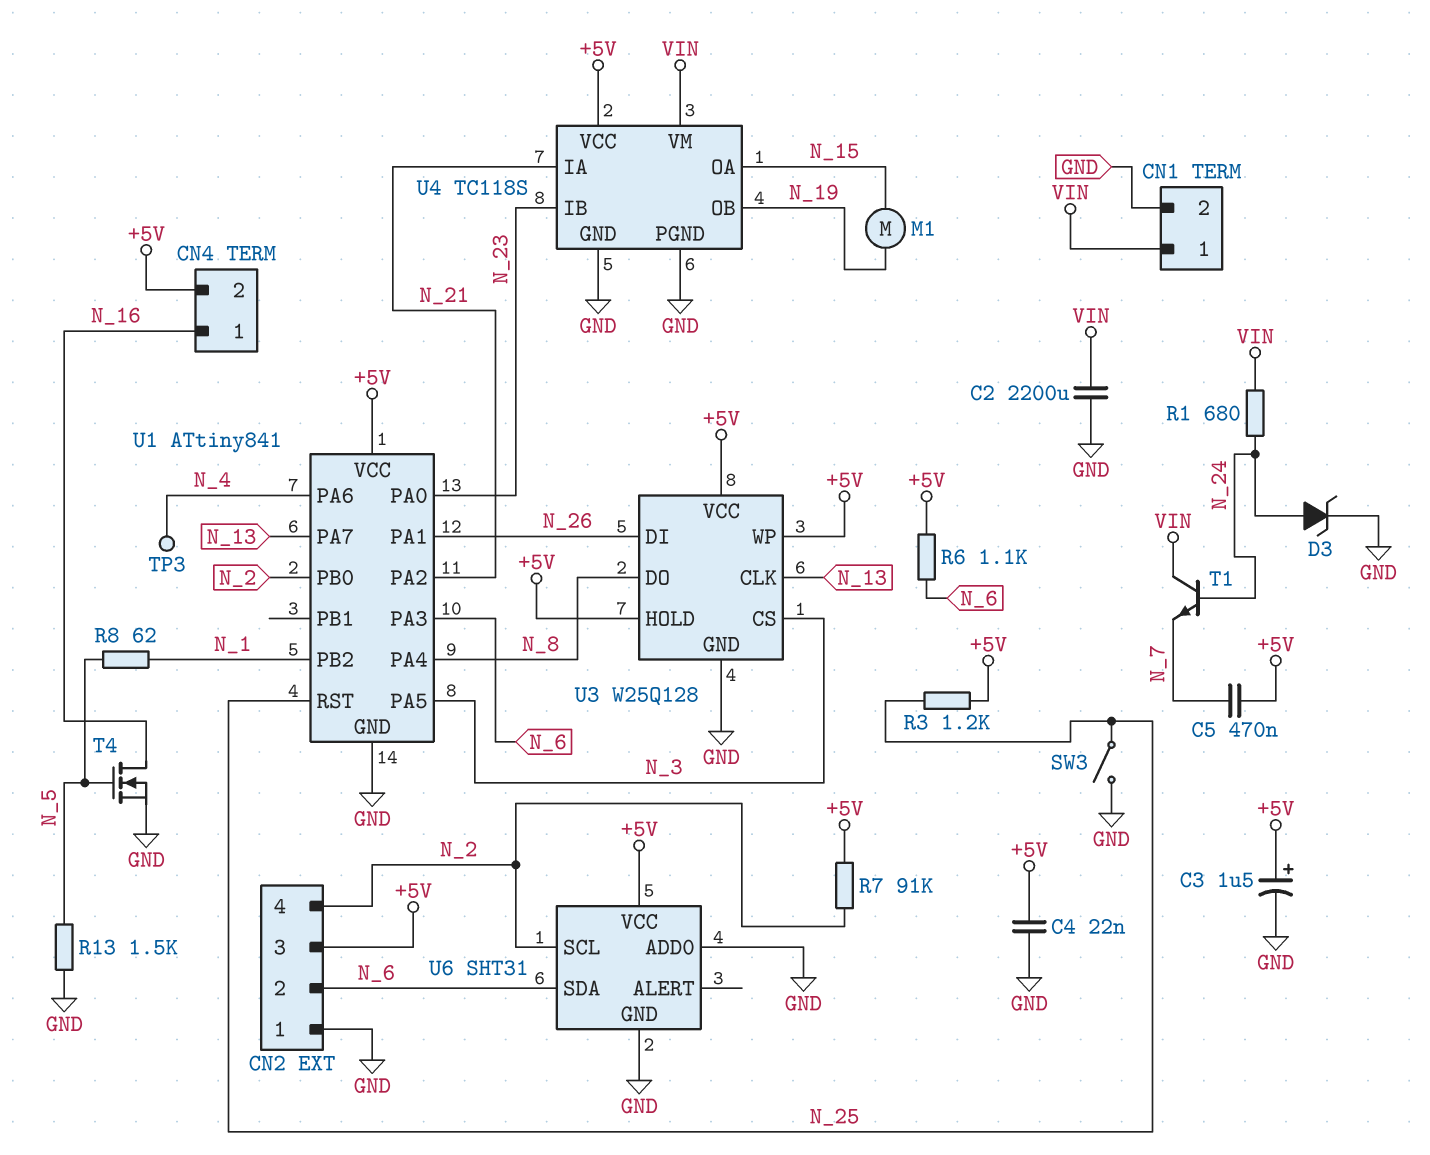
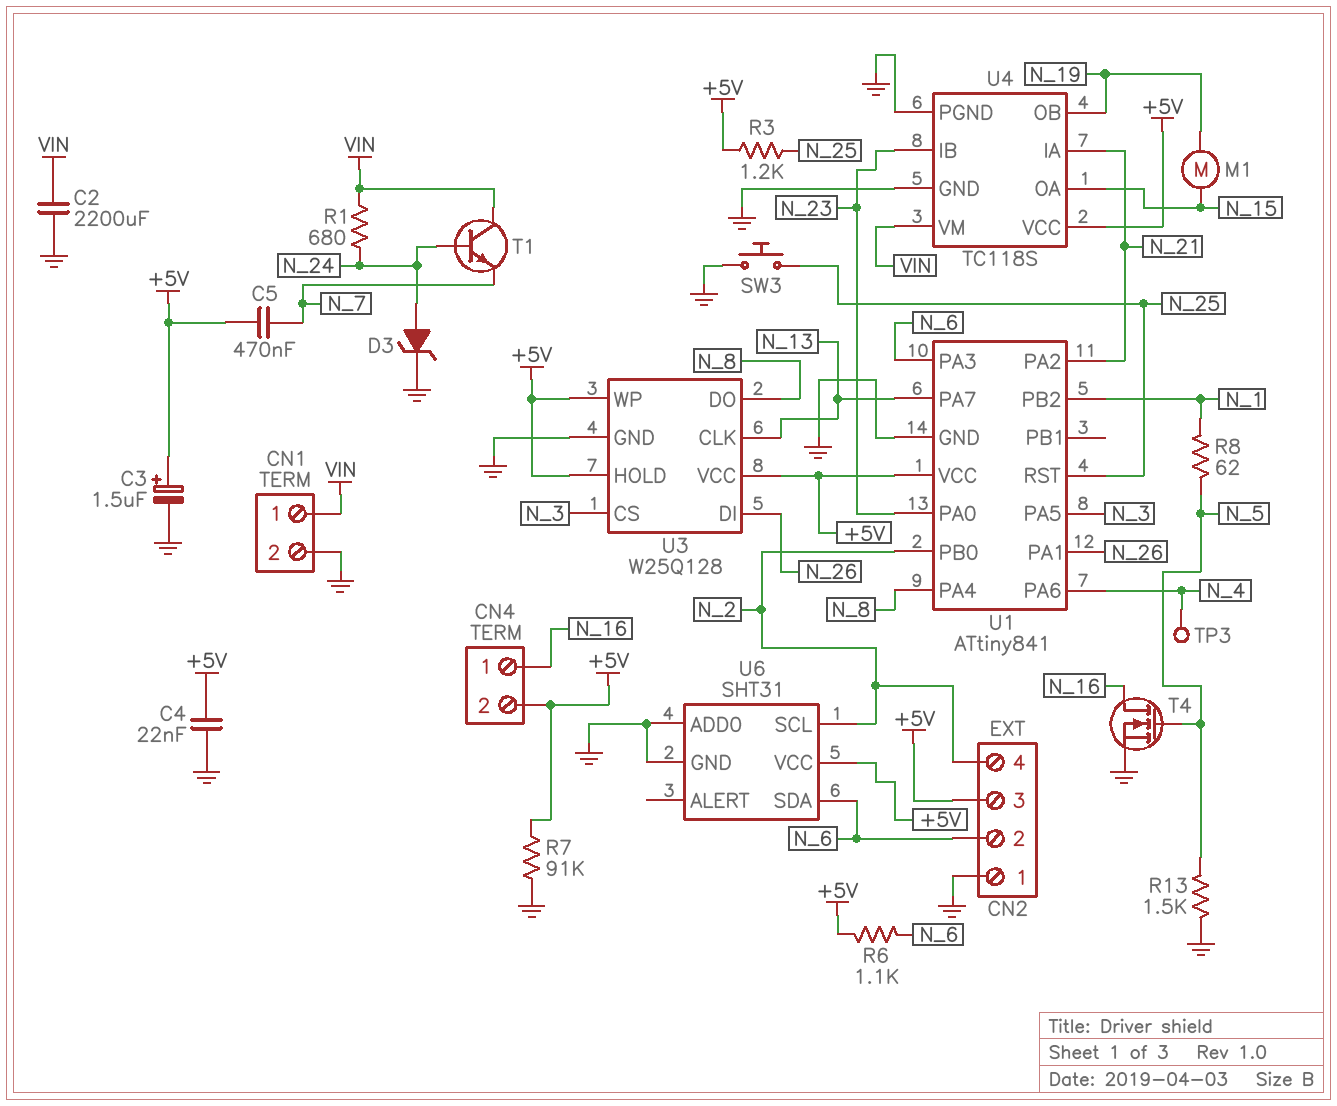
R7: 91k (+5V, N_2) -> 91k (+5V, GND)
SW3: switch (GND, N_25) -> button (GND, N_25)

